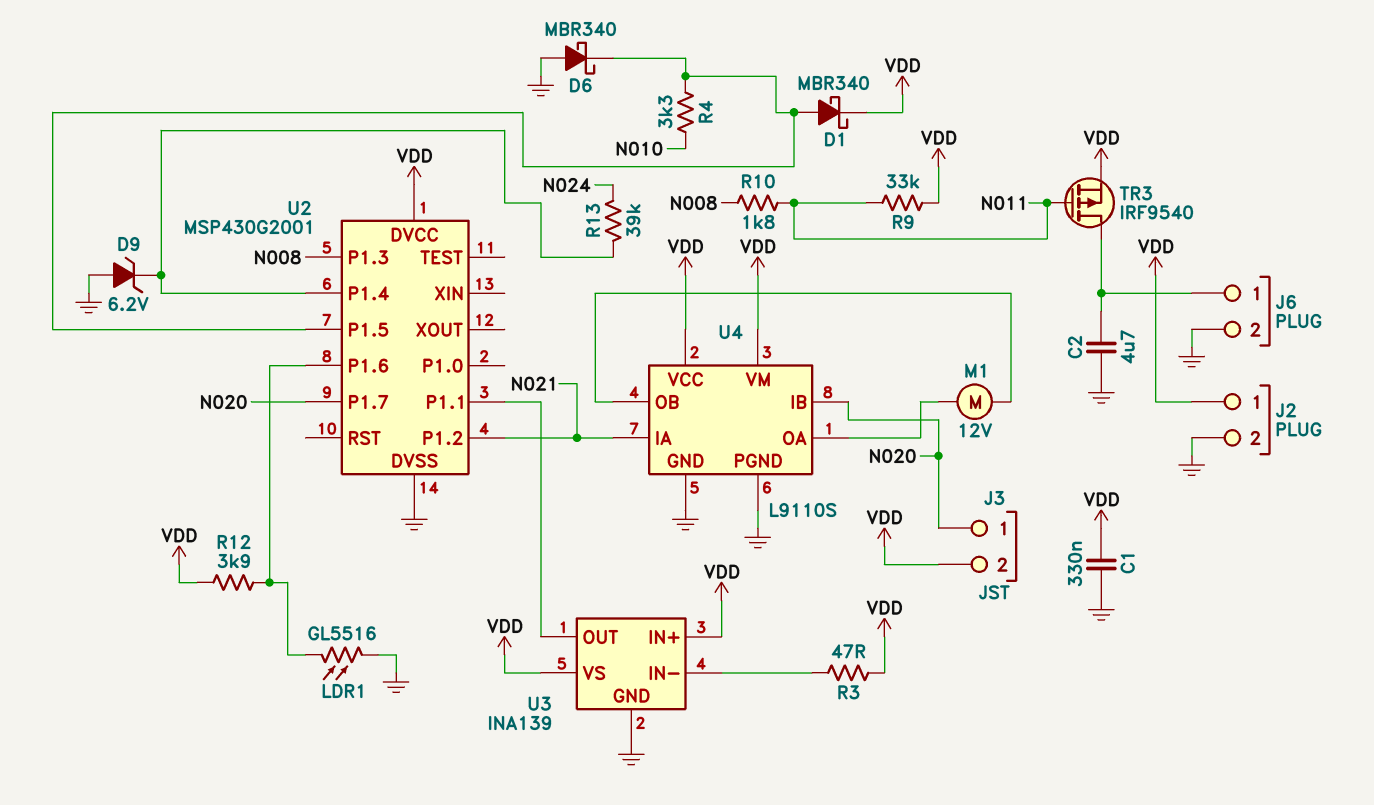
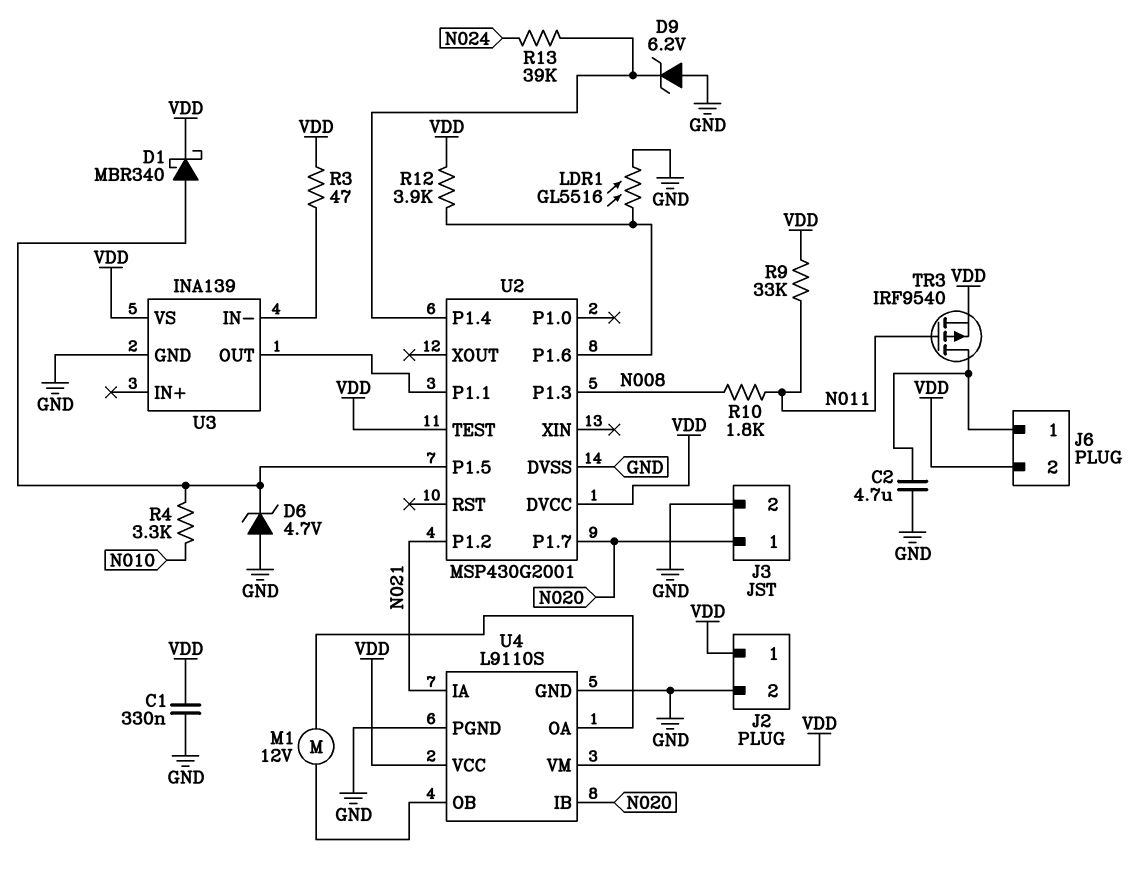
D6: schottky MBR340 (A GND, K U2/P1.5) -> zener 4.7V (A GND, K U2/P1.5)
J3 pin 2: VDD -> GND
J6 pin 2: GND -> VDD
U2 pin TEST: none -> VDD
U3 pin IN+: VDD -> none

